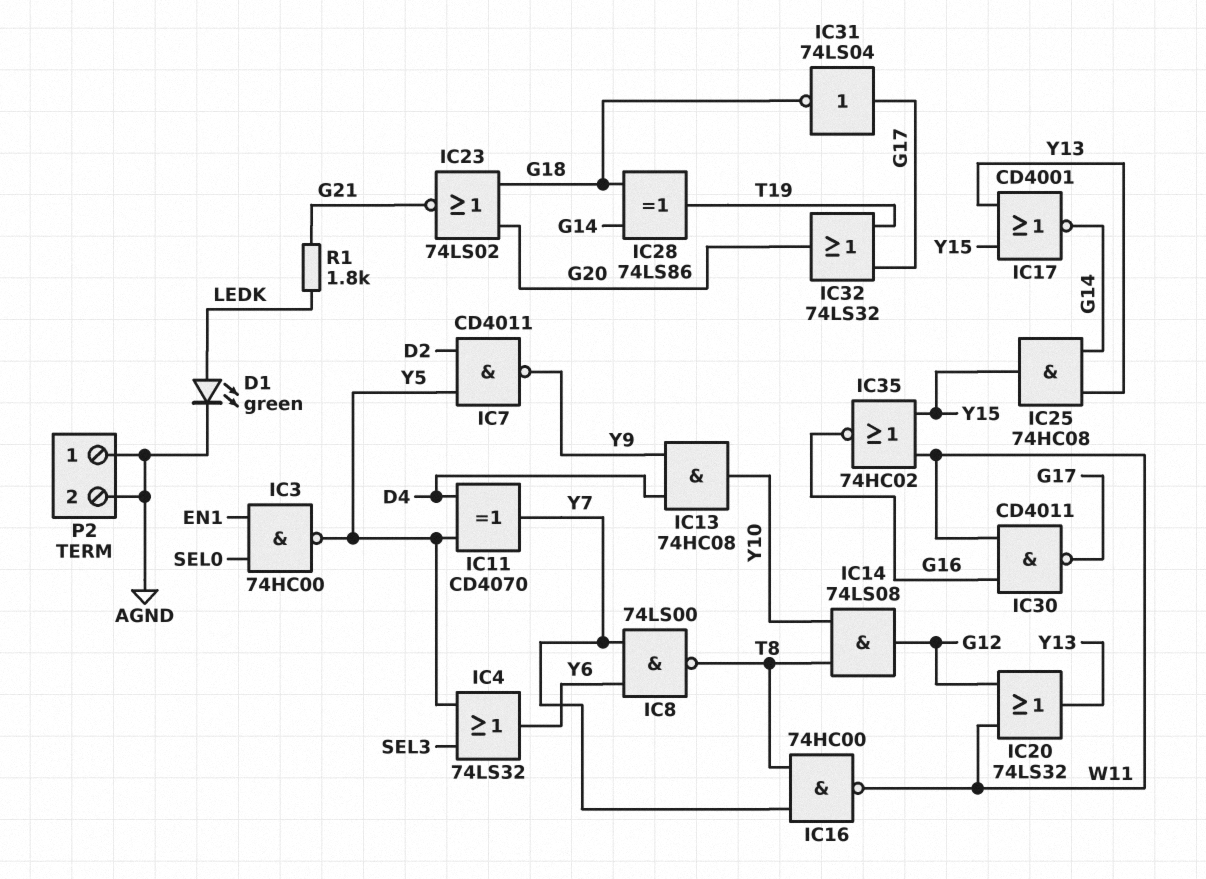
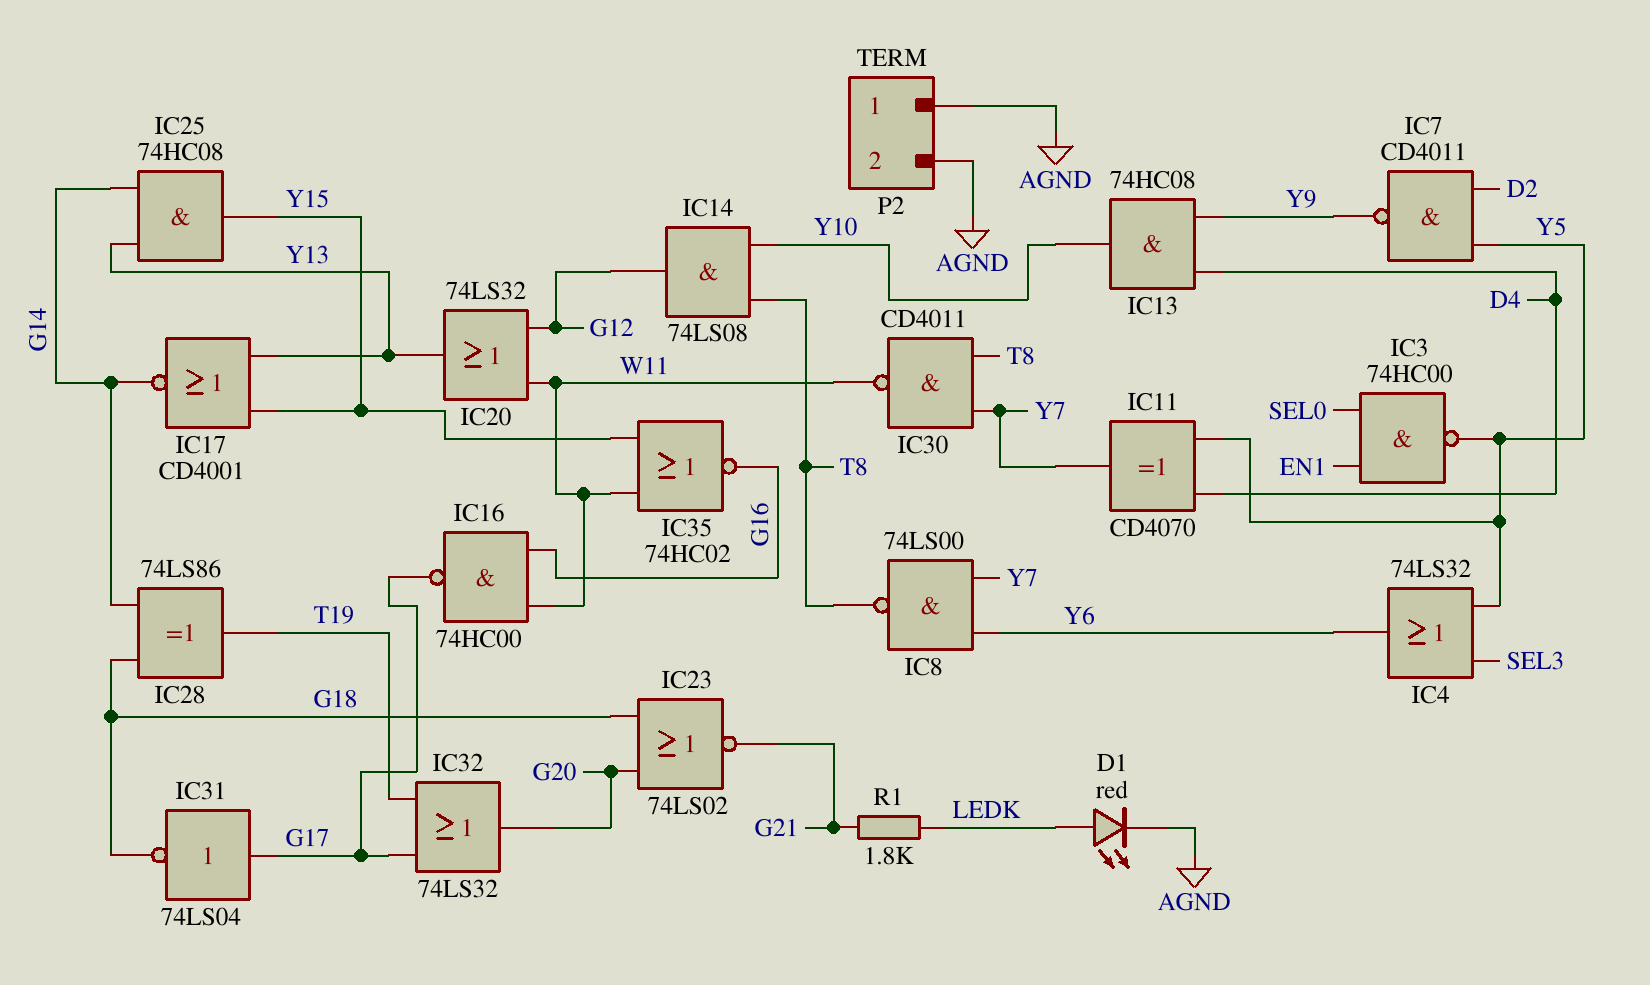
D1: LED green (A LEDK, K AGND) -> LED red (A LEDK, K AGND)
IC16: NAND 74HC00 (in T8, in Y7, out W11) -> NAND 74HC00 (in G16, in W11, out G17)
IC30: NAND CD4011 (in G16, in W11, out G17) -> NAND CD4011 (in T8, in Y7, out W11)

